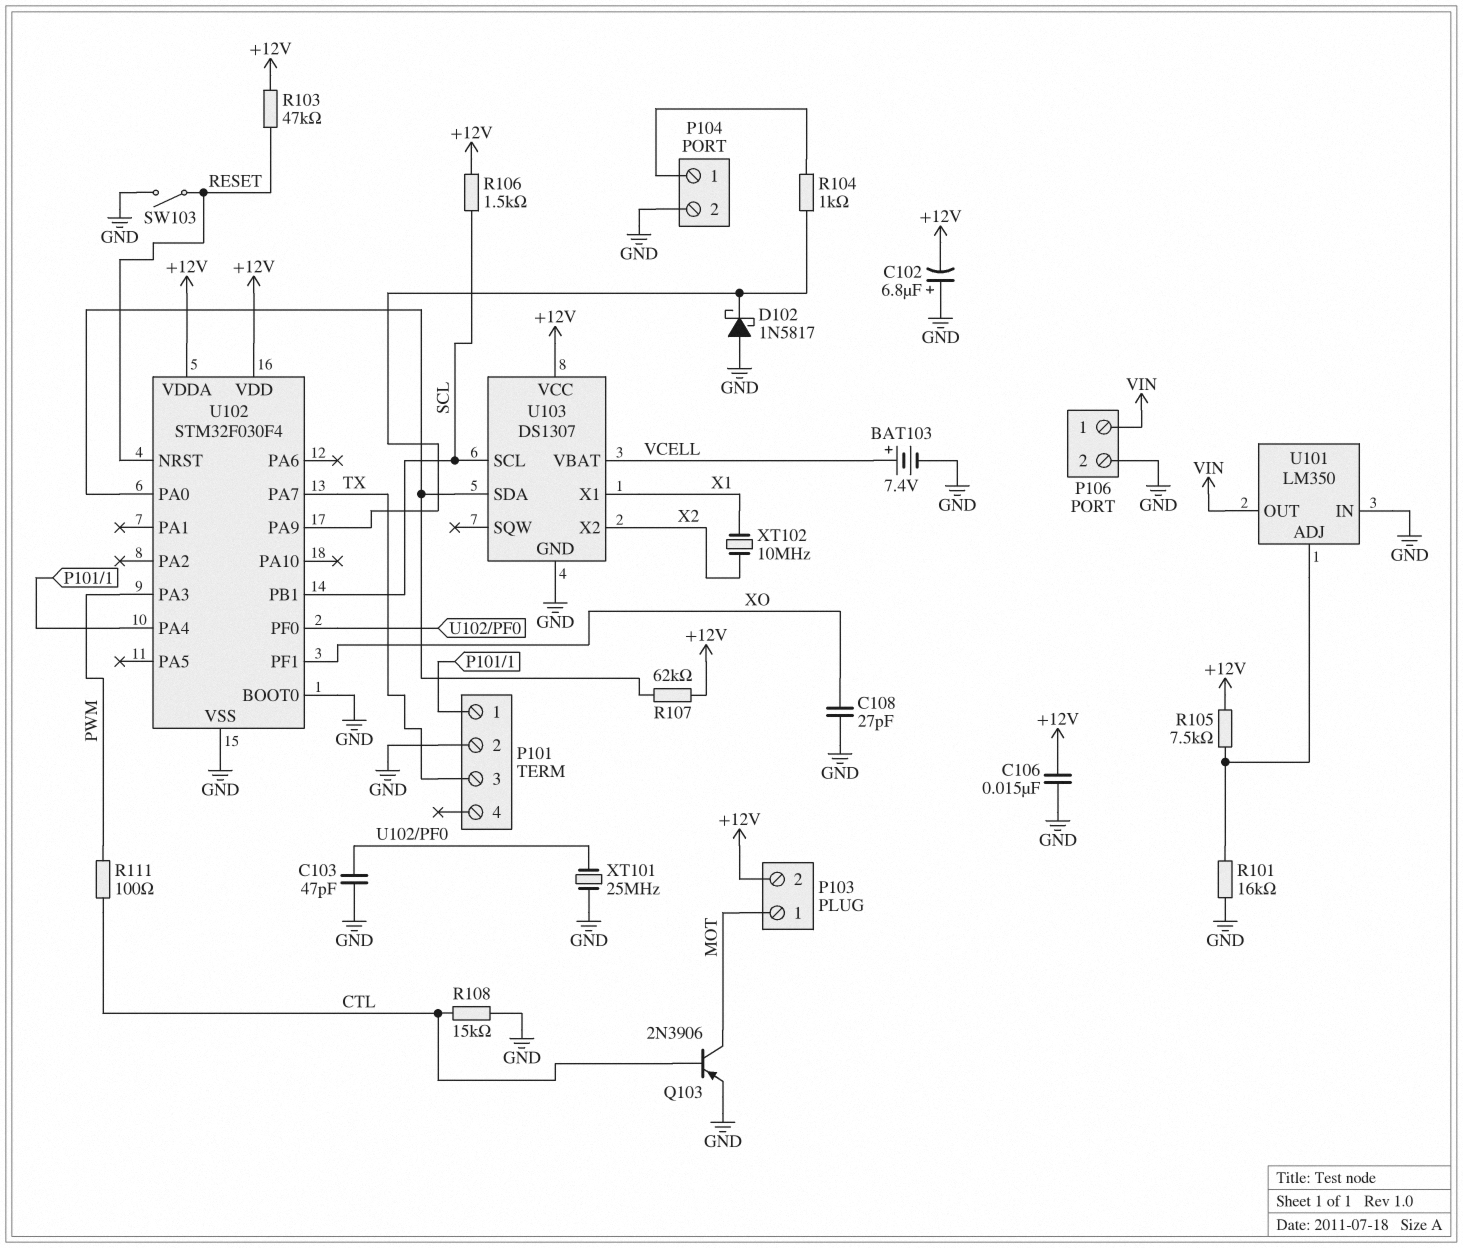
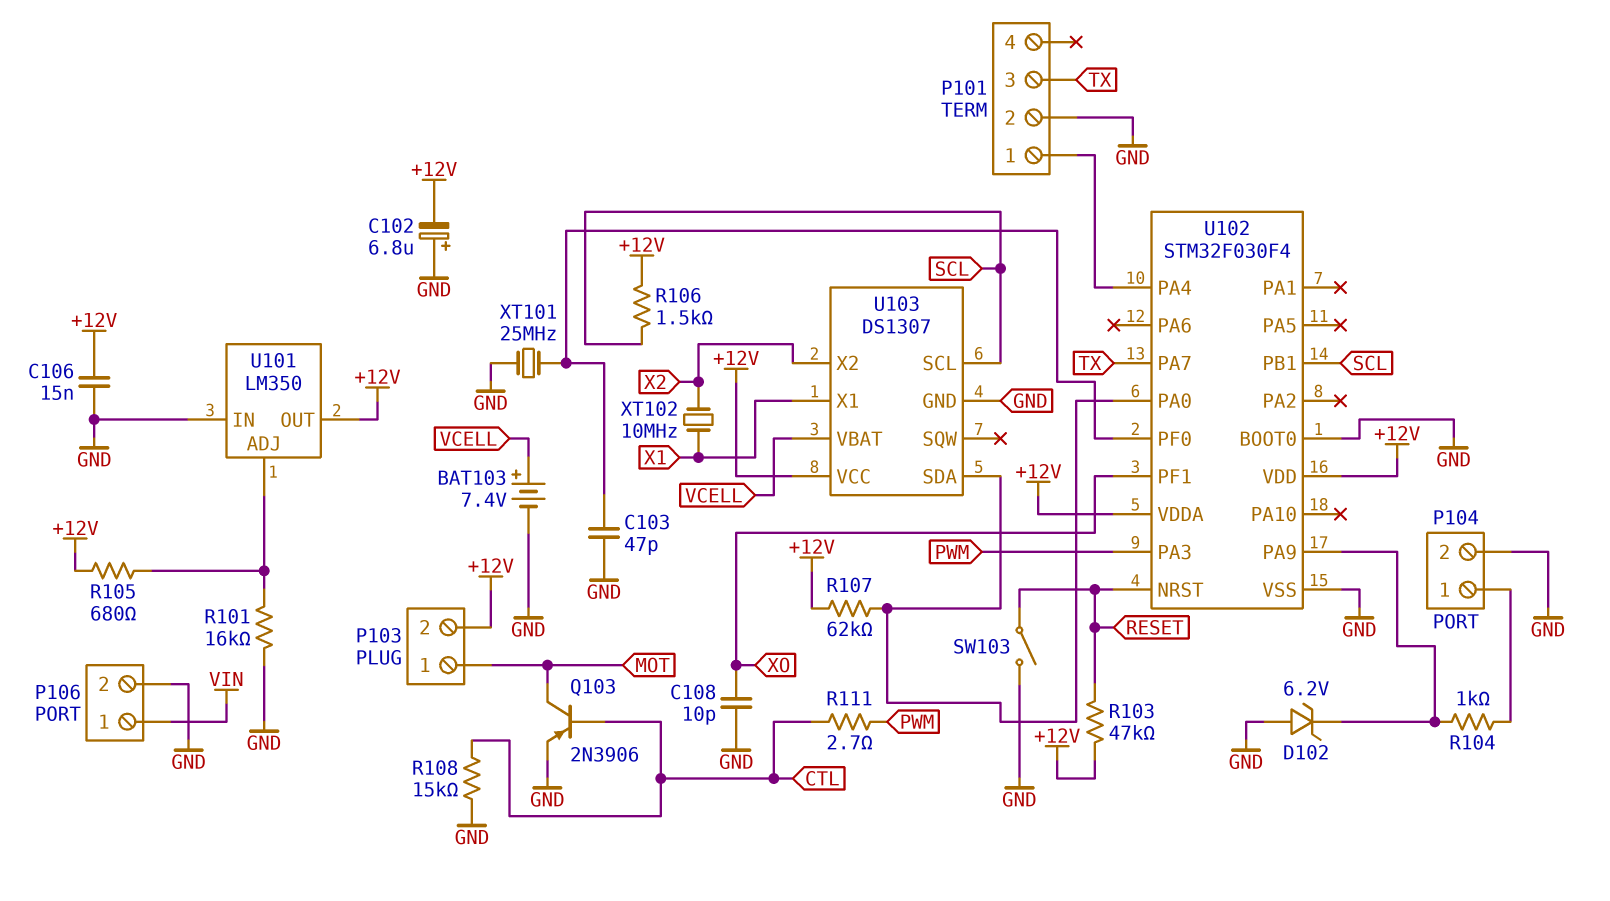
C108: 27pF (GND, XO) -> 10pF (GND, XO)
D102: schottky 1N5817 (A GND, K U102/PA9) -> zener 6.2V (A GND, K U102/PA9)
R105: 7.5k (+12V, U101/ADJ) -> 680 (+12V, U101/ADJ)
R111: 100 (CTL, PWM) -> 2.7 (CTL, PWM)
U101 pin OUT: VIN -> +12V

